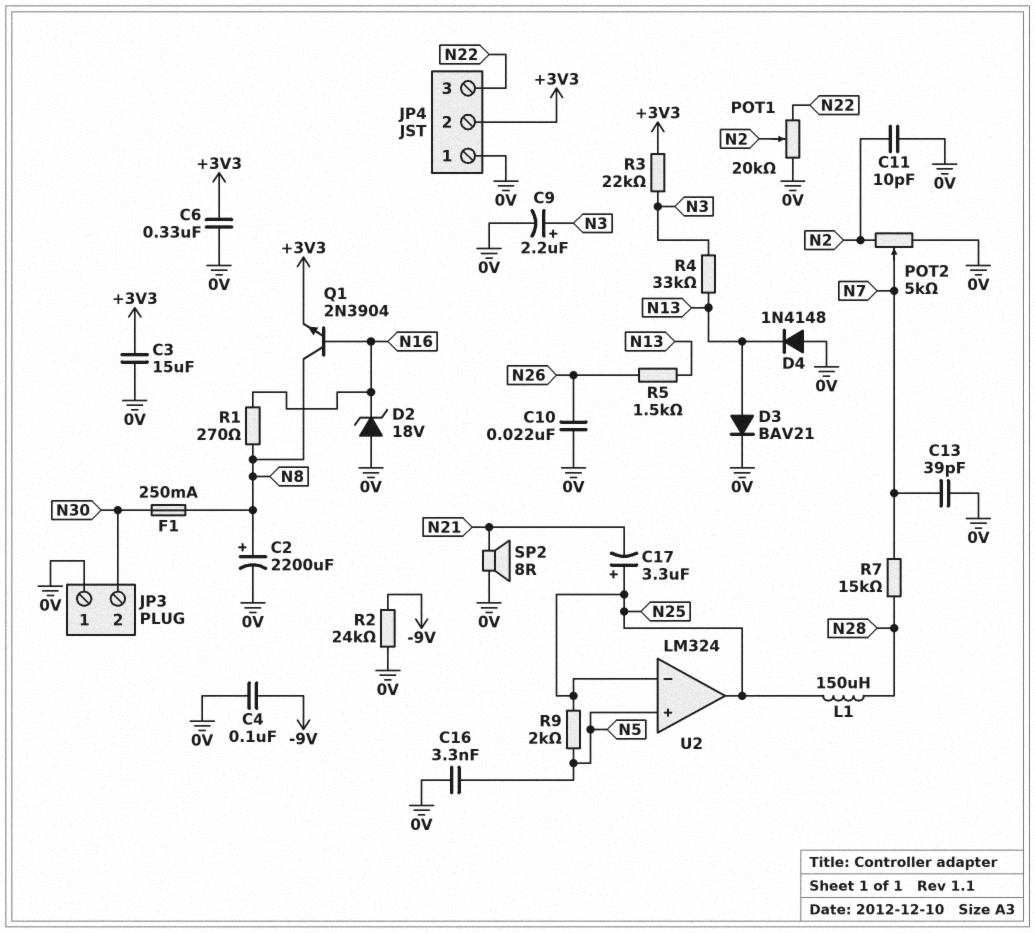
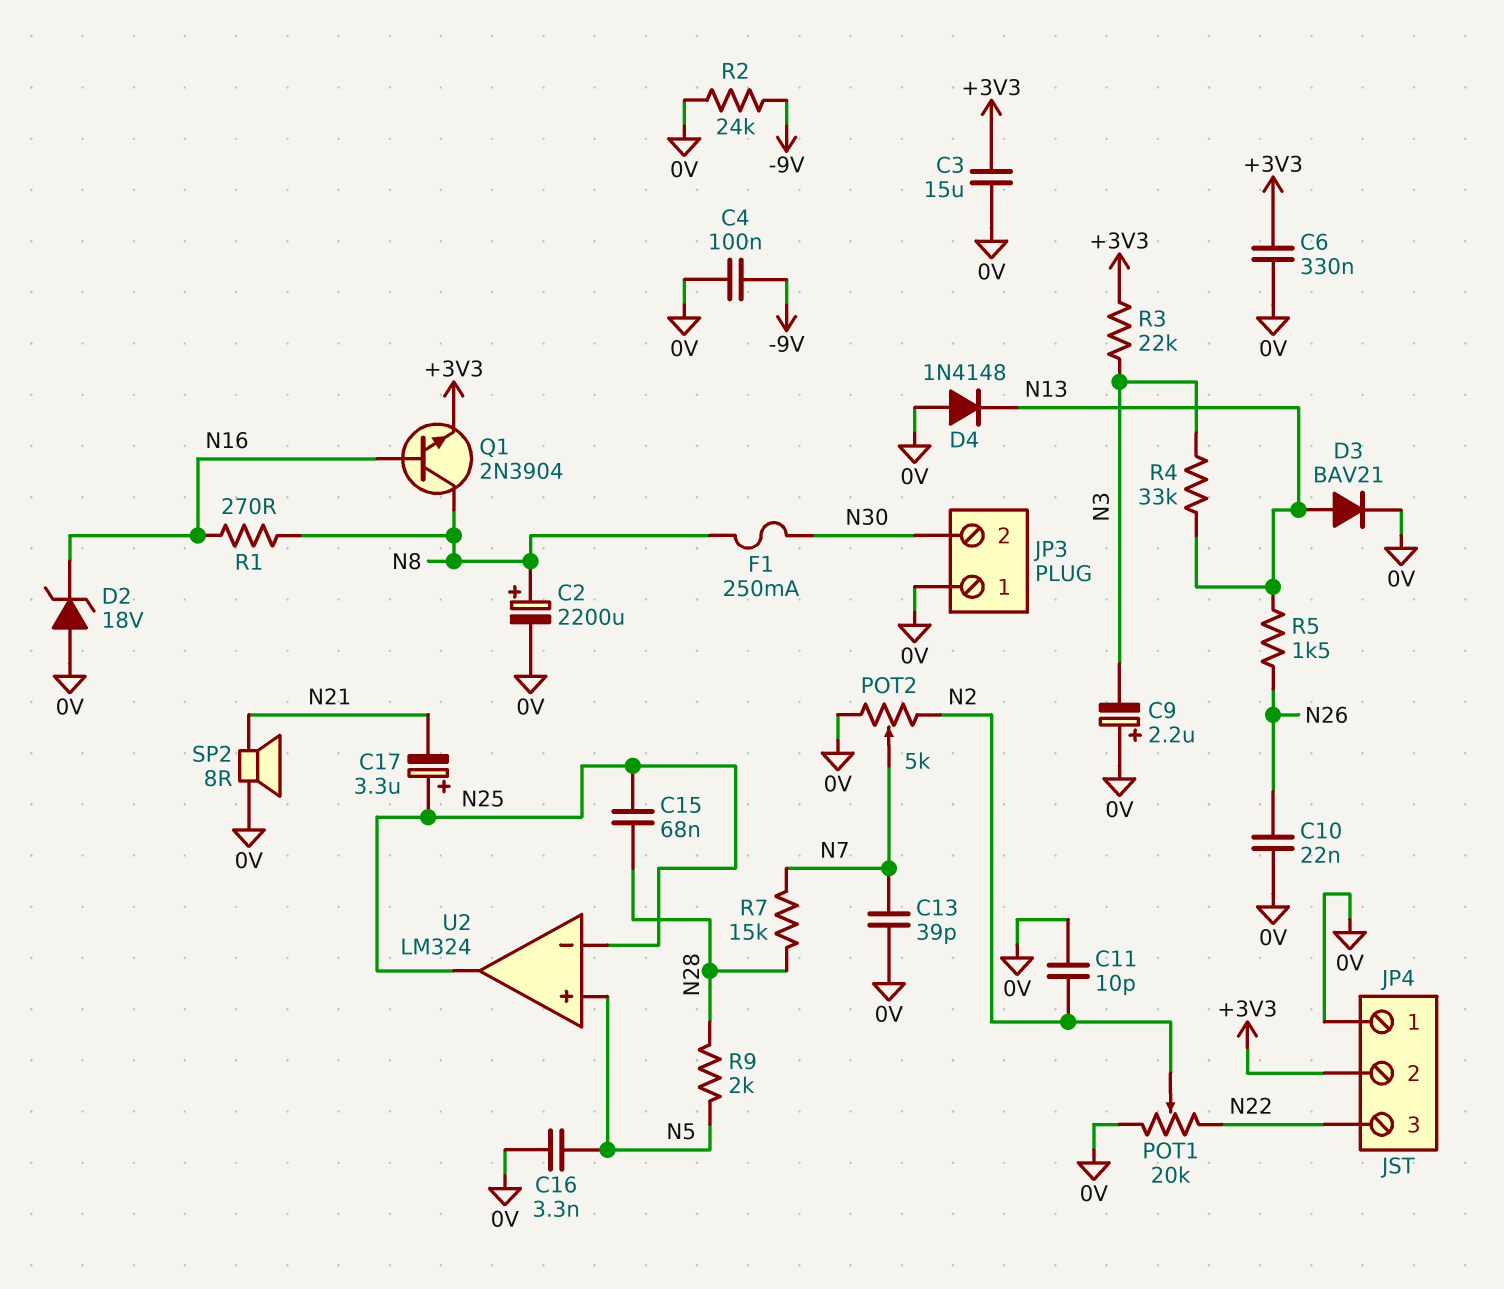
C9: 2.2uF (plus N3, minus 0V) -> 2.2uF (plus 0V, minus N3)
C15: none -> 68nF (N25, N28)
L1: 150uH (N25, N28) -> none
R9: 2k (N5, N25) -> 2k (N5, N28)

